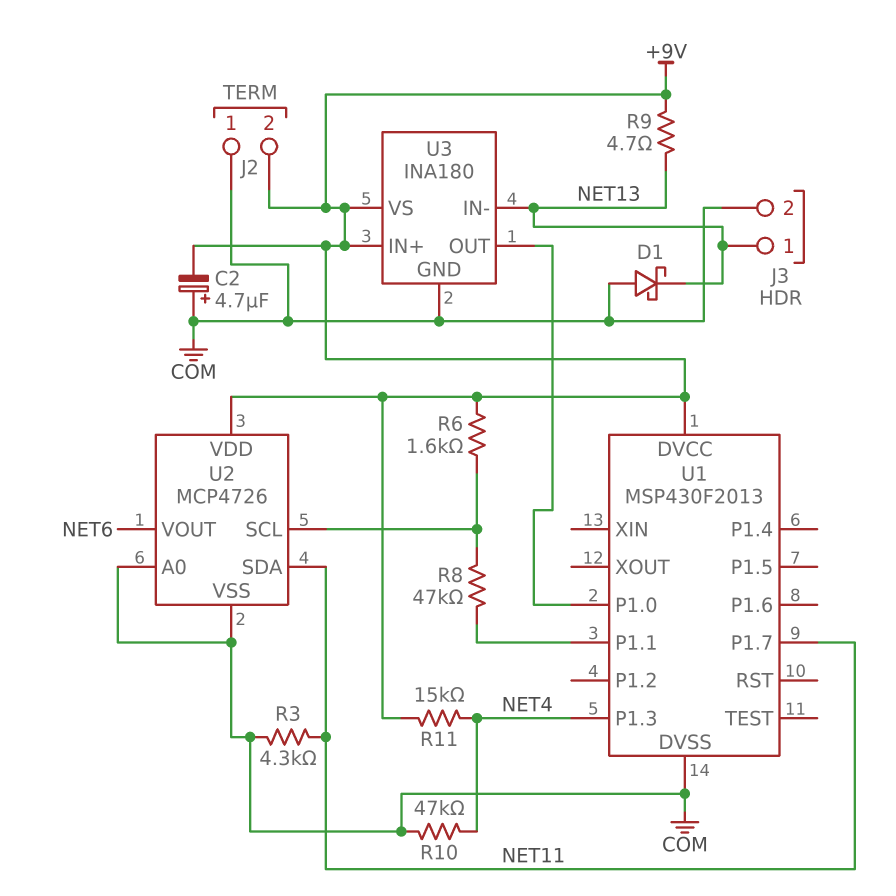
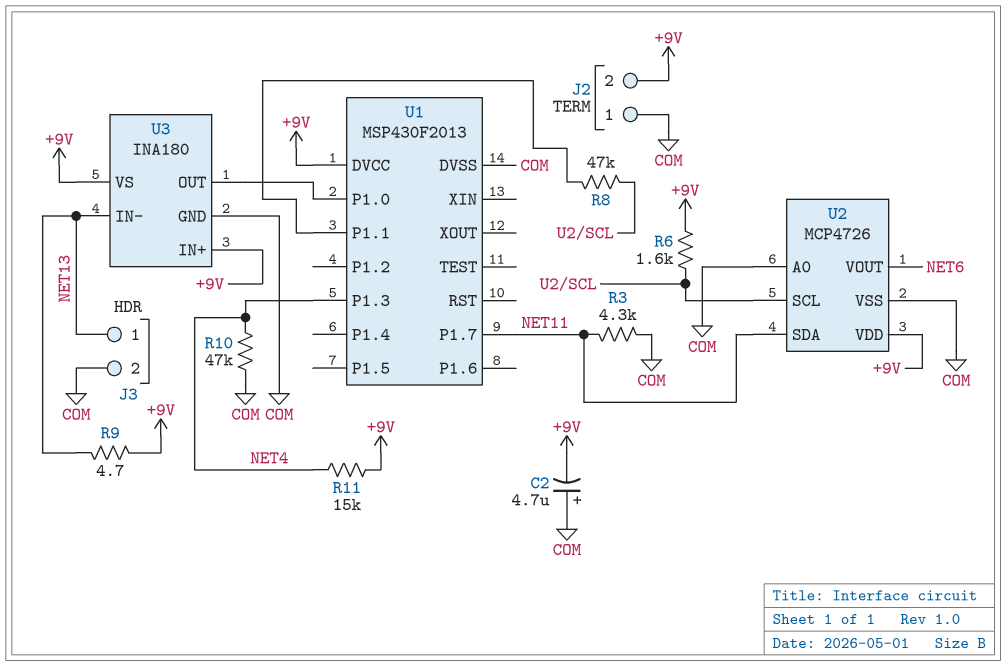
D1: schottky (A COM, K NET13) -> none

